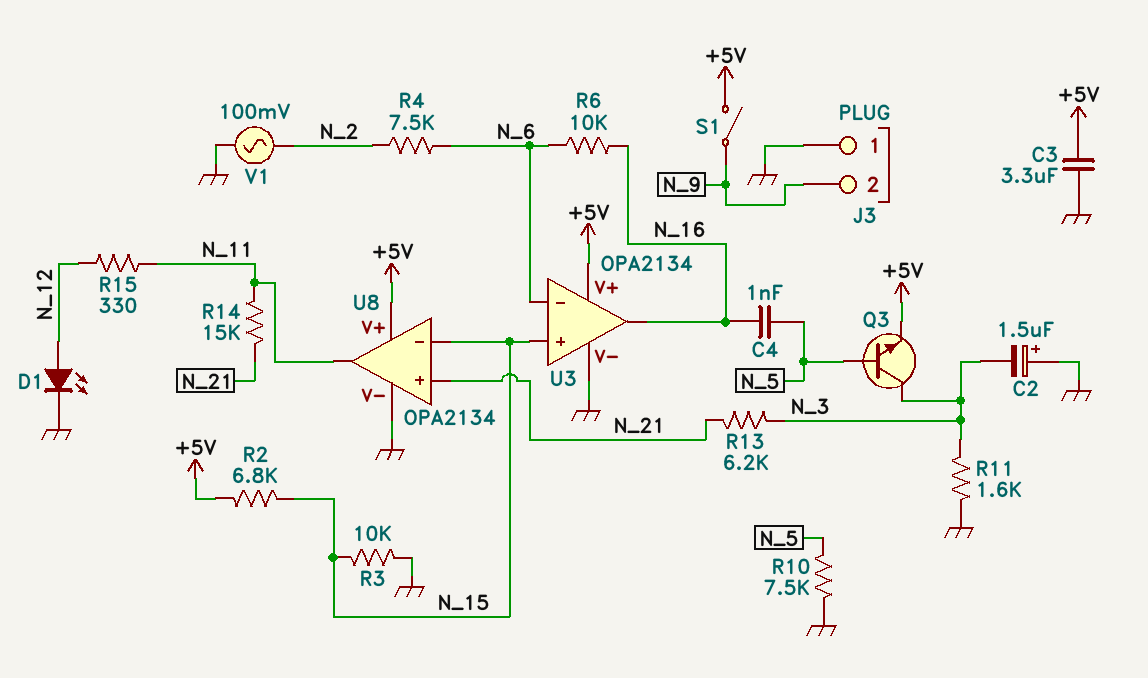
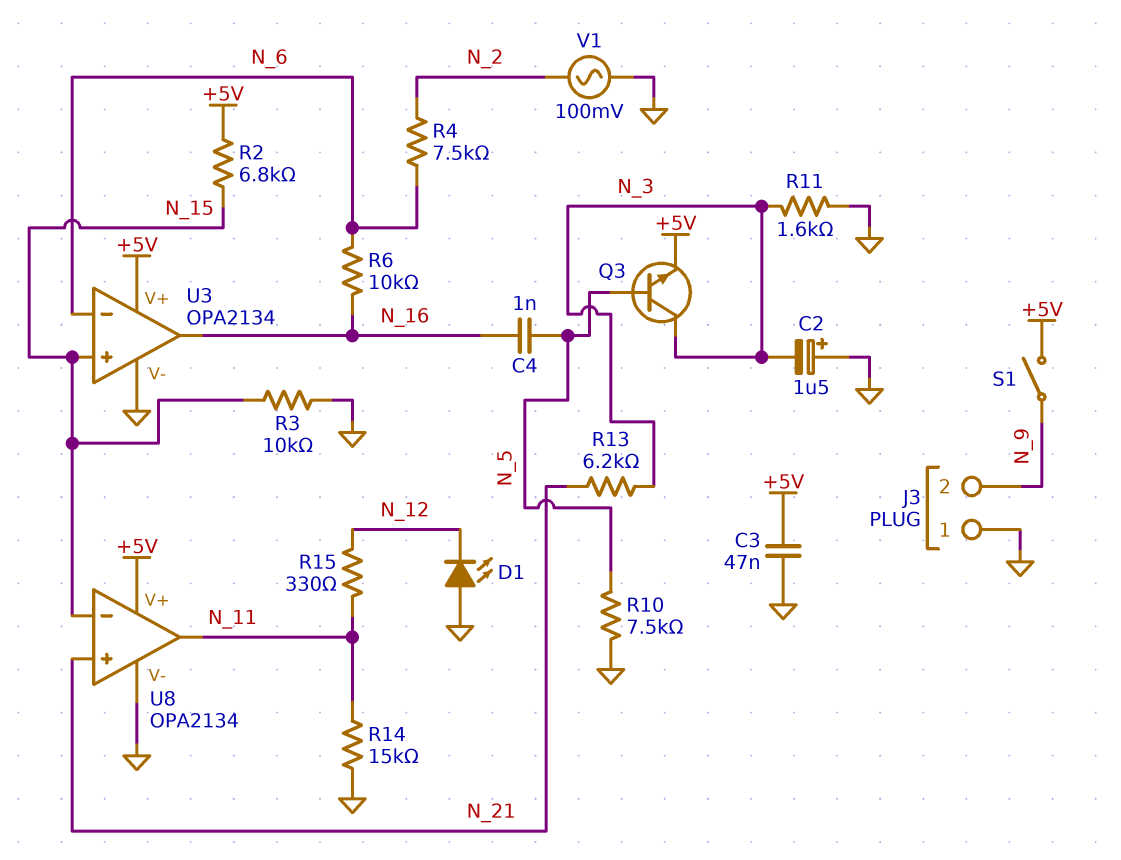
C3: 3.3uF (+5V, GND) -> 47nF (+5V, GND)
D1: LED (A N_12, K GND) -> LED (A GND, K N_12)
R14: 15k (N_11, N_21) -> 15k (GND, N_11)

